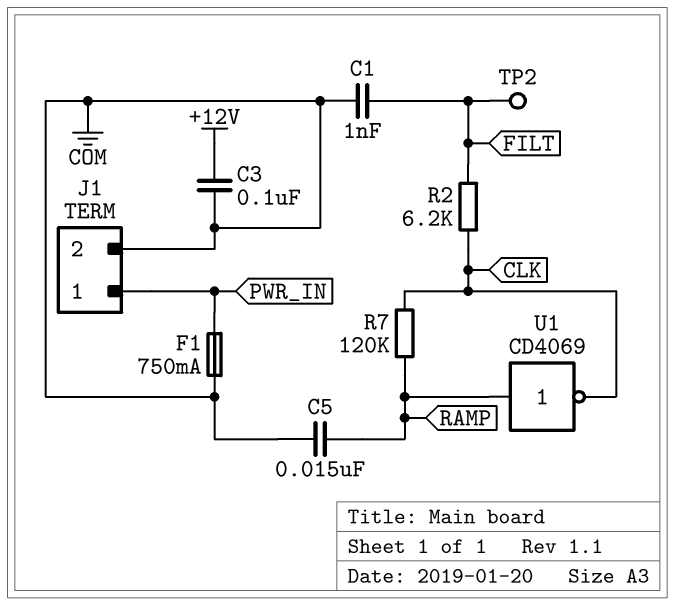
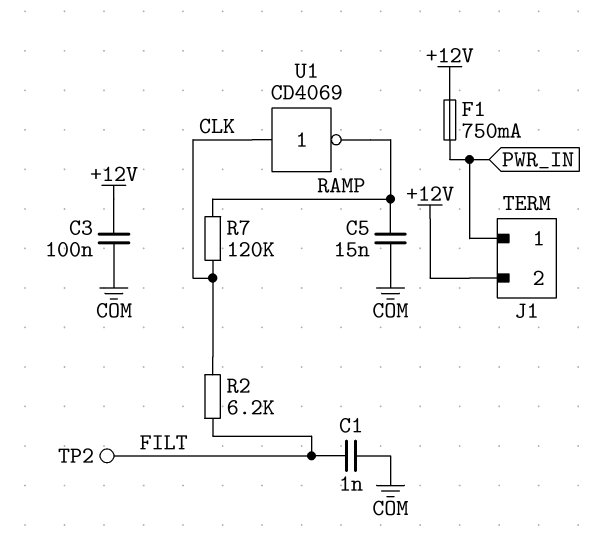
F1: 750mA (COM, PWR_IN) -> 750mA (+12V, PWR_IN)
J1 pin 2: COM -> +12V
U1: NOT CD4069 (in RAMP, out CLK) -> NOT CD4069 (in CLK, out RAMP)

